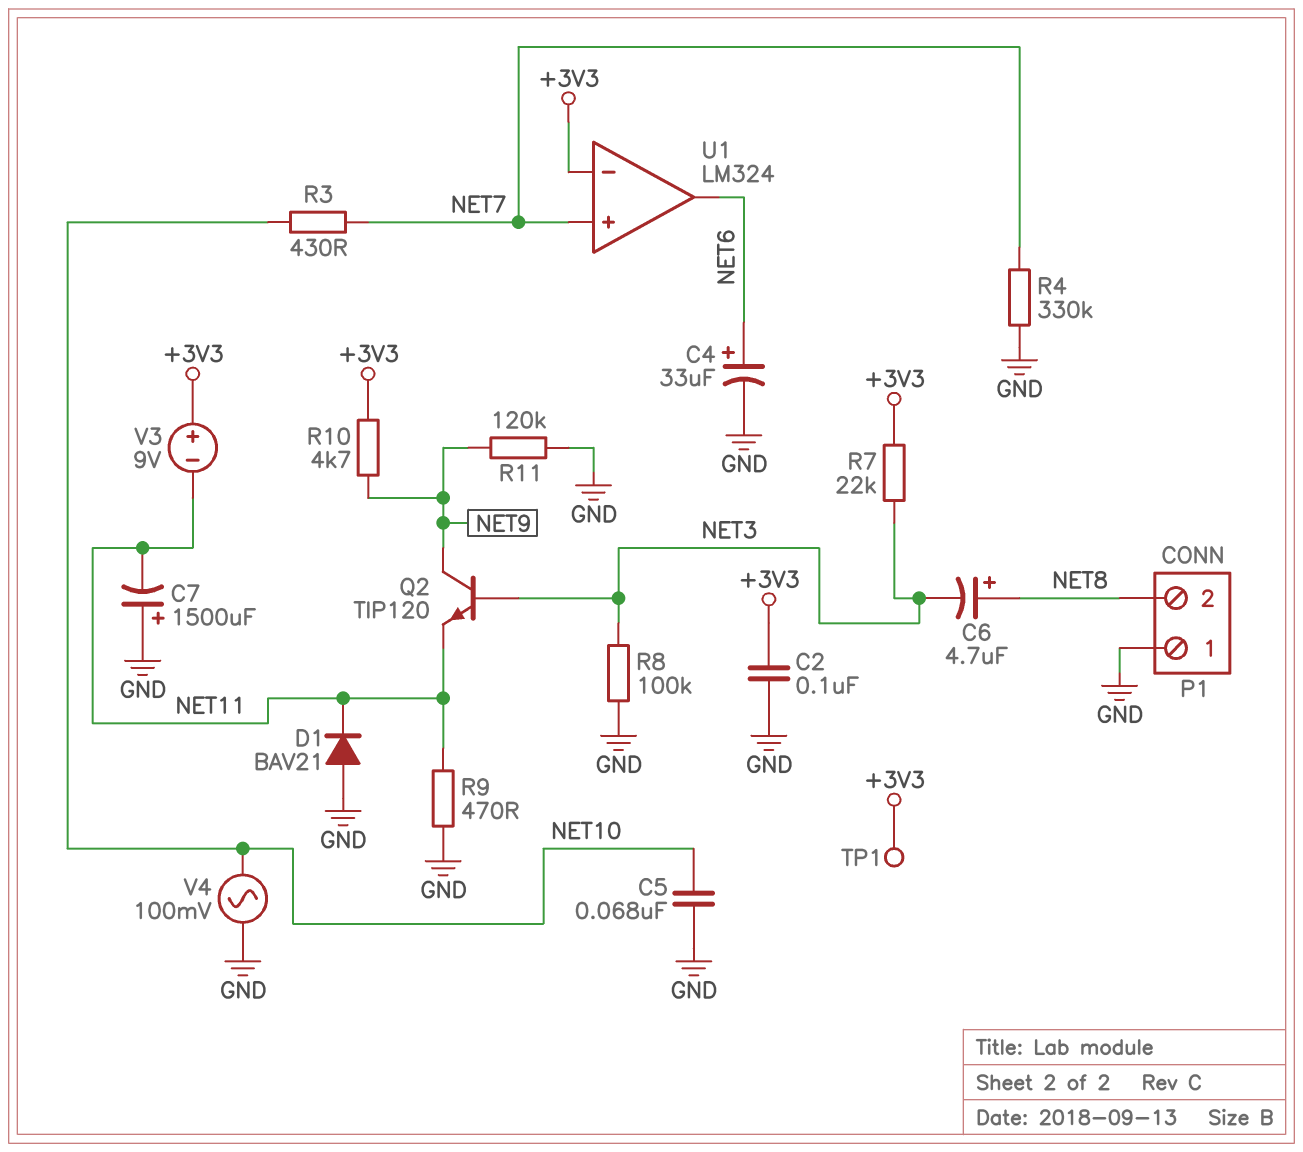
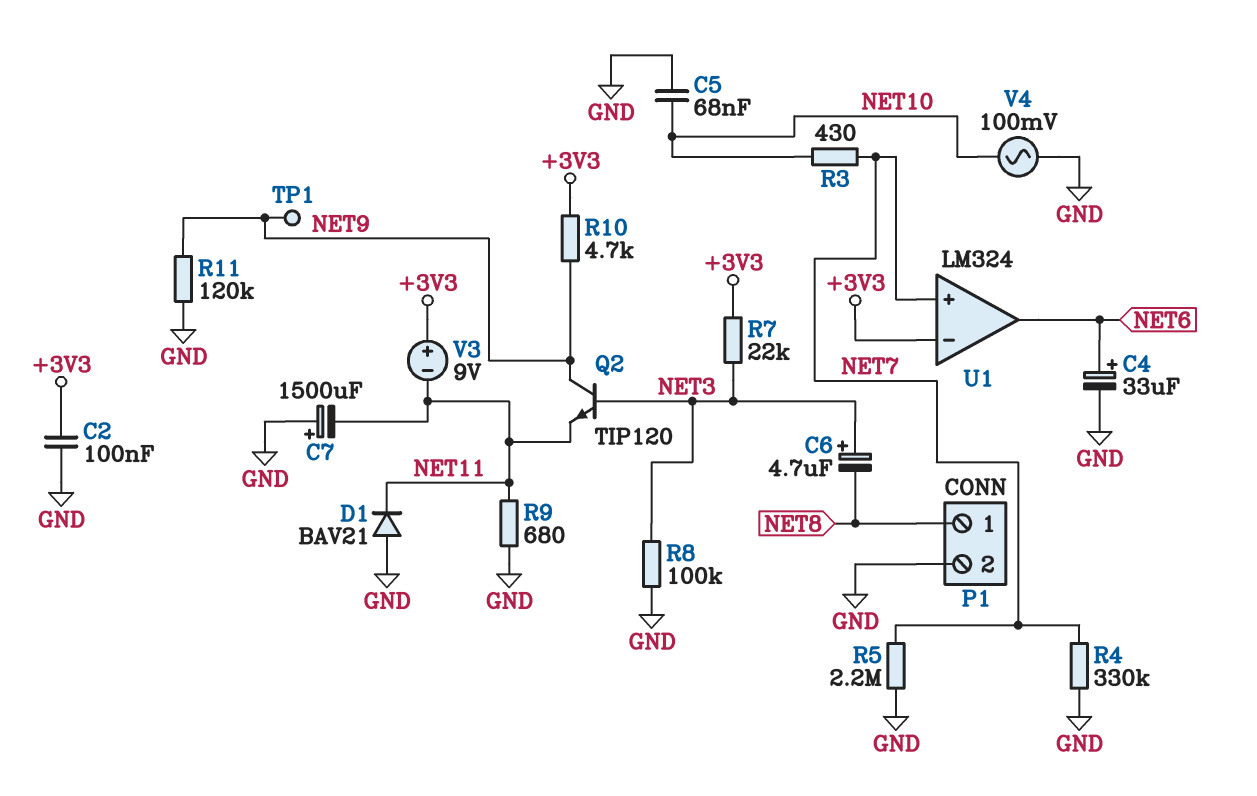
C6: 4.7uF (plus NET8, minus NET3) -> 4.7uF (plus NET3, minus NET8)
P1 pin 1: GND -> NET8
P1 pin 2: NET8 -> GND
R5: none -> 2.2M (GND, NET7)
R9: 470 (GND, NET11) -> 680 (GND, NET11)
TP1: test point (+3V3) -> test point (NET9)

